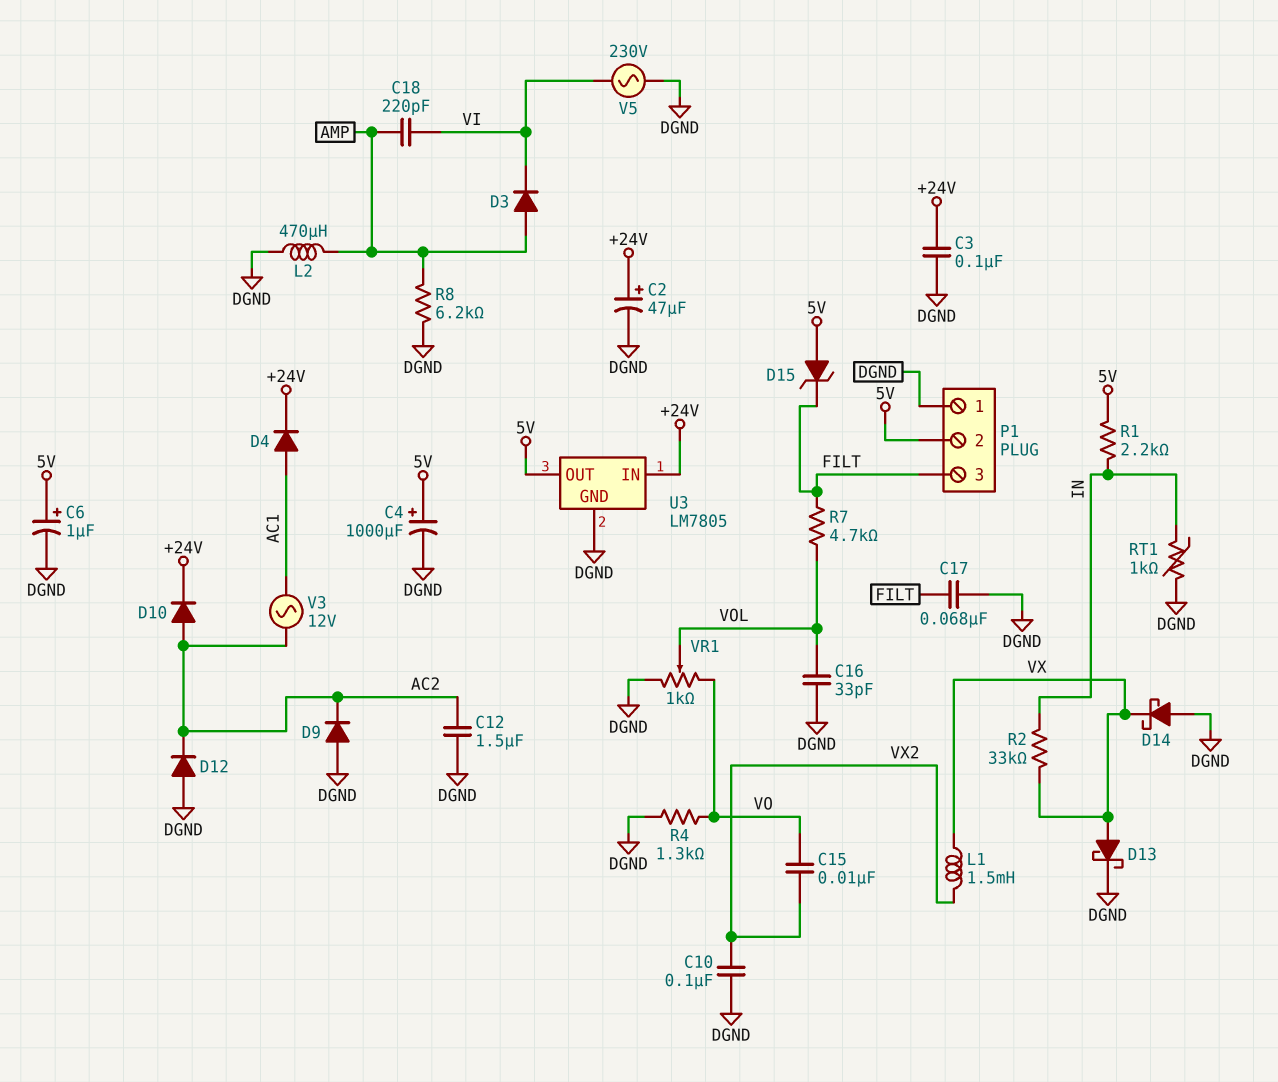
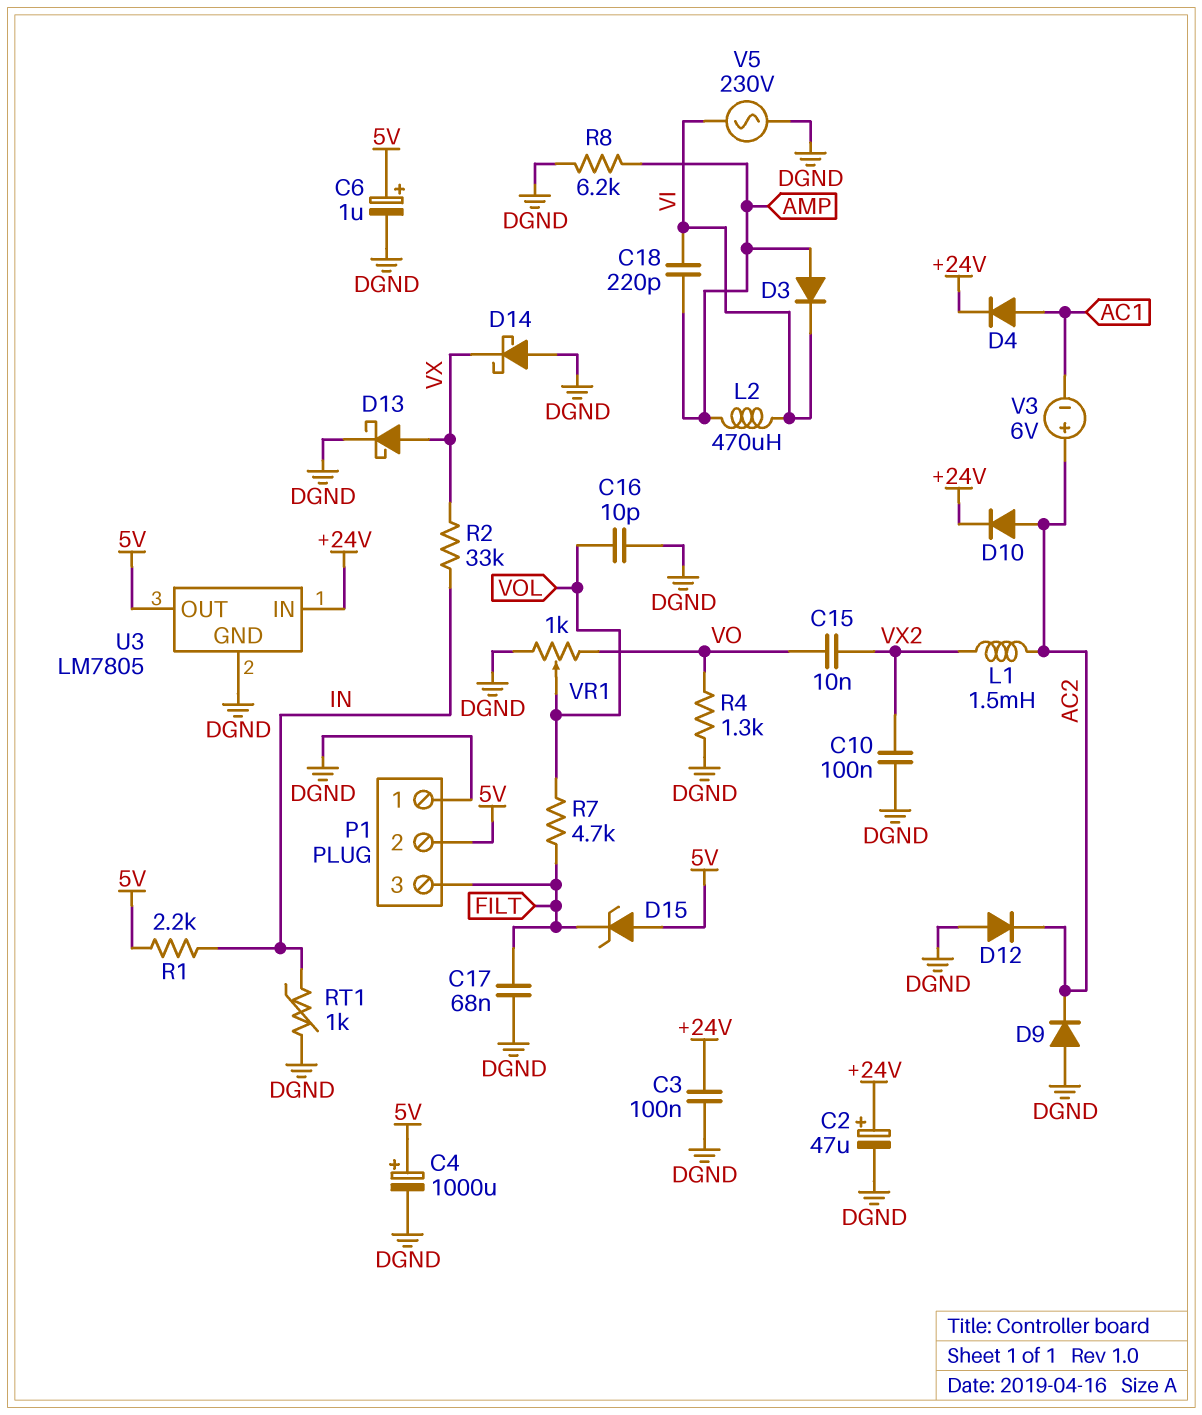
C12: 1.5uF (AC2, DGND) -> none
C16: 33pF (DGND, VOL) -> 10pF (DGND, VOL)
L1: 1.5mH (VX, VX2) -> 1.5mH (AC2, VX2)
L2: 470uH (AMP, DGND) -> 470uH (AMP, VI)
V3: AC 12V (AC1, AC2) -> 6V (plus AC2, minus AC1)

